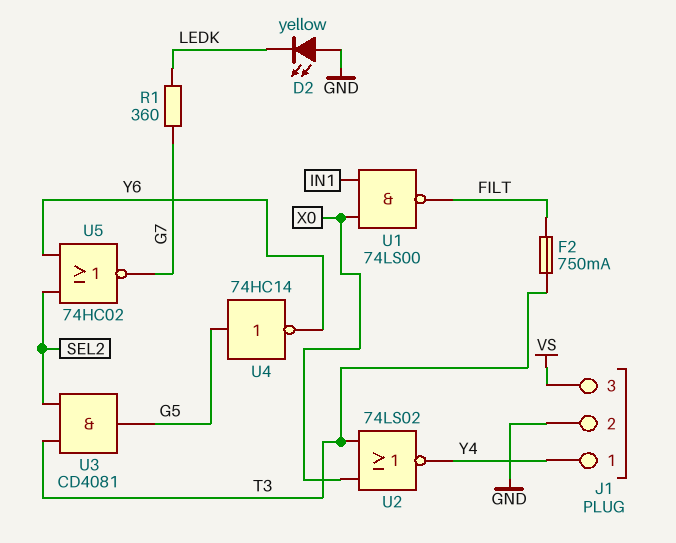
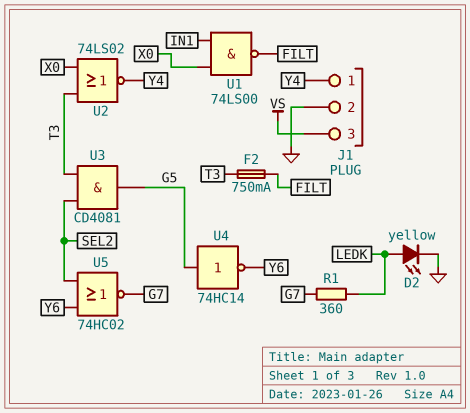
D2: LED yellow (A GND, K LEDK) -> LED yellow (A LEDK, K GND)

